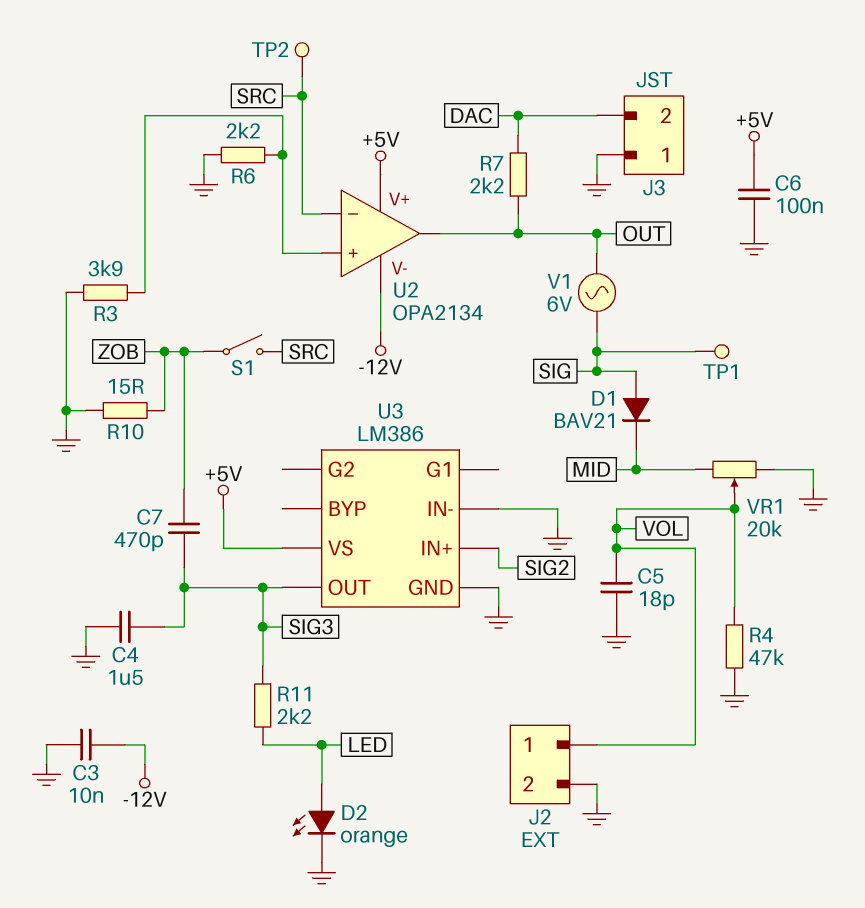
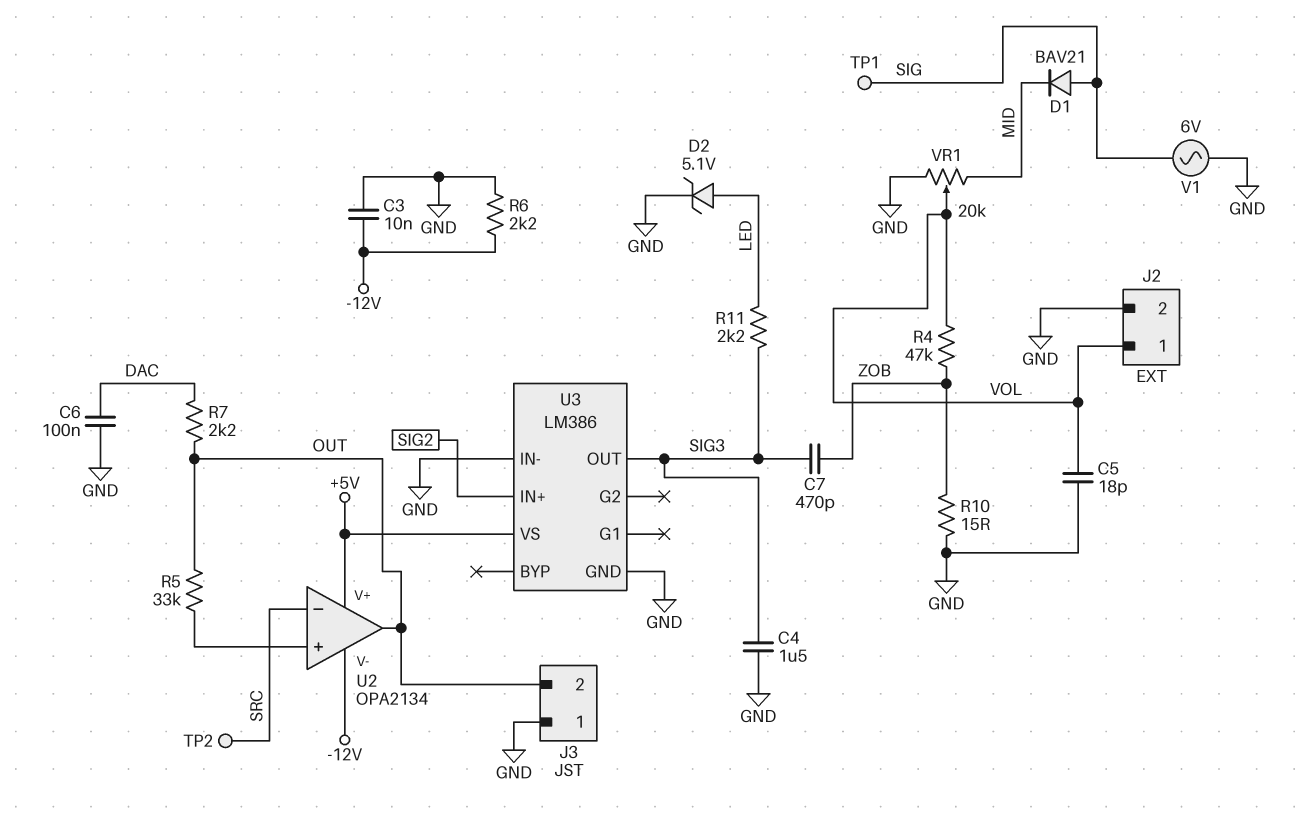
C6: 100nF (+5V, GND) -> 100nF (DAC, GND)
D2: LED orange (A LED, K GND) -> zener 5.1V (A LED, K GND)
J3 pin 2: DAC -> OUT
R3: 3.9k (GND, U2/in+) -> none
R4: 47k (GND, VOL) -> 47k (VOL, ZOB)
R5: none -> 33k (OUT, U2/in+)
R6: 2.2k (GND, U2/in+) -> 2.2k (-12V, GND)
S1: switch (SRC, ZOB) -> none
V1: AC 6V (OUT, SIG) -> AC 6V (GND, SIG)

